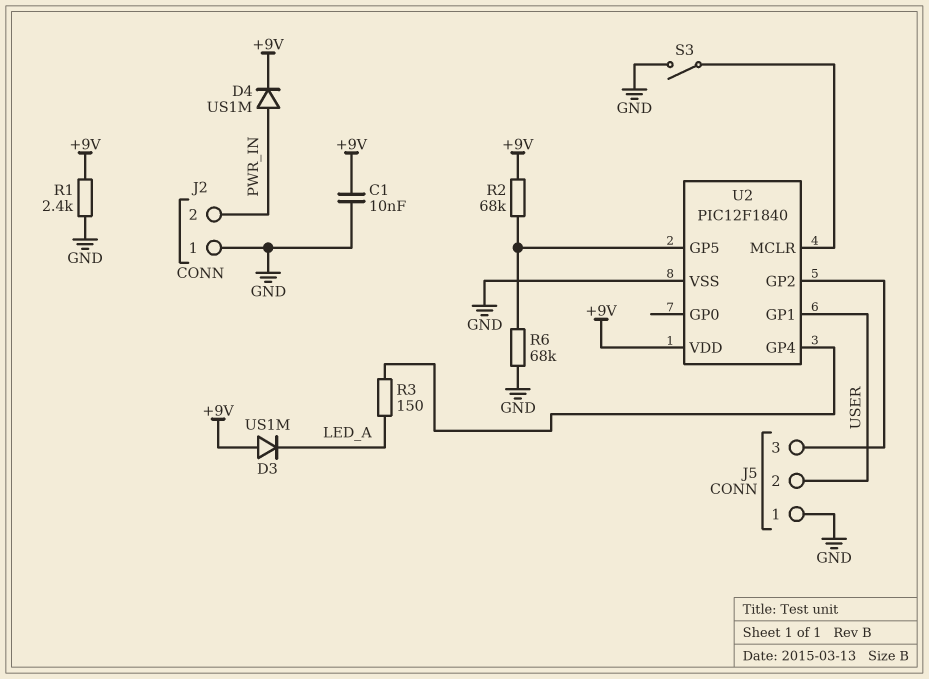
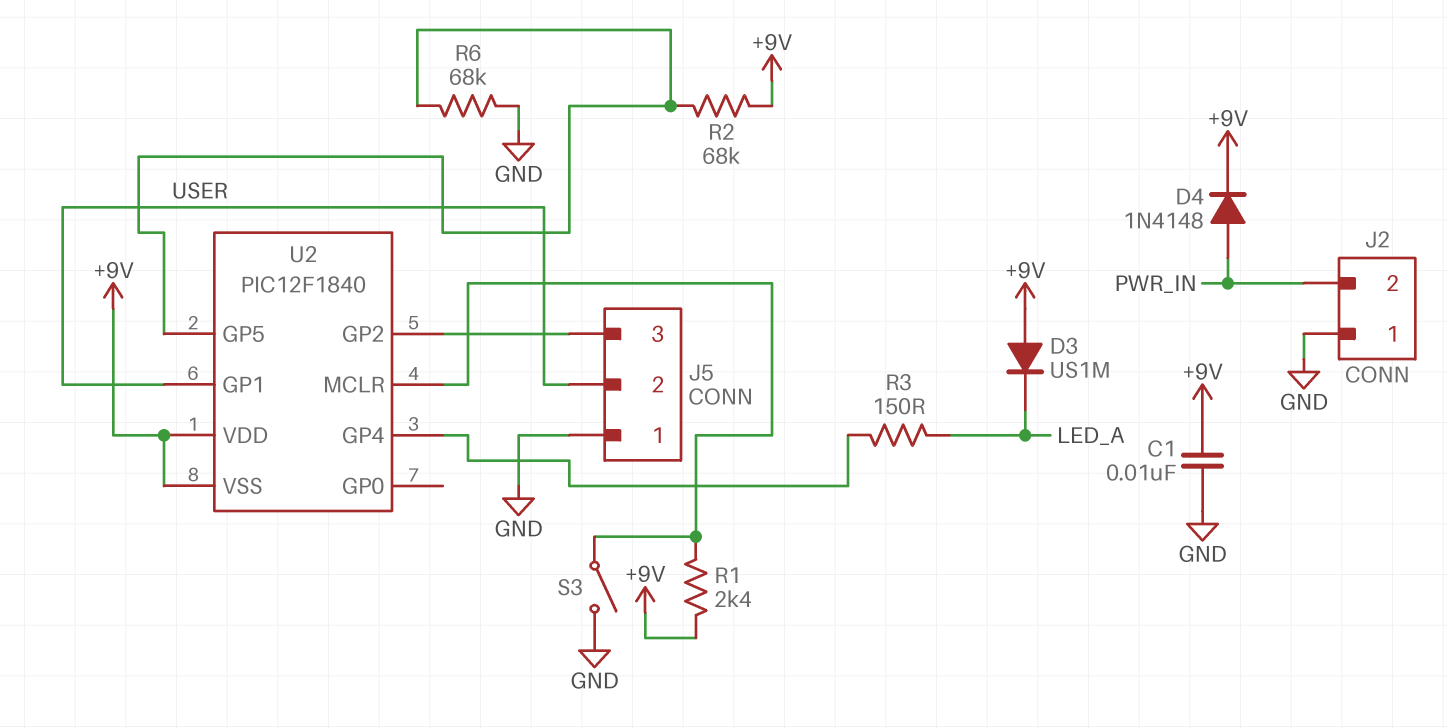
D4: diode US1M (A PWR_IN, K +9V) -> diode 1N4148 (A PWR_IN, K +9V)
R1: 2.4k (+9V, GND) -> 2.4k (+9V, U2/MCLR)
U2 pin VSS: GND -> +9V

